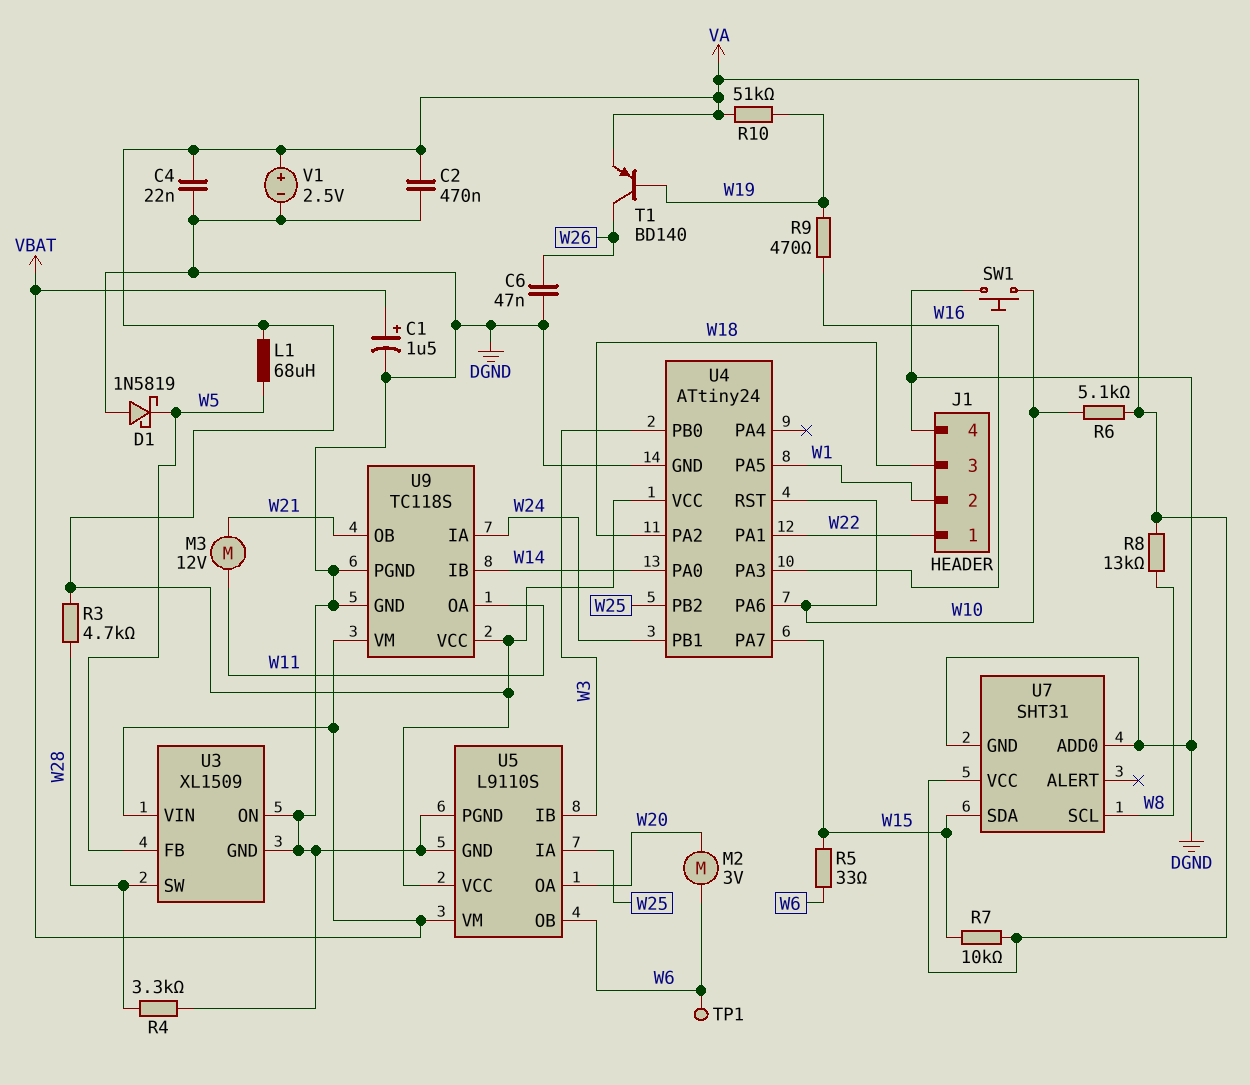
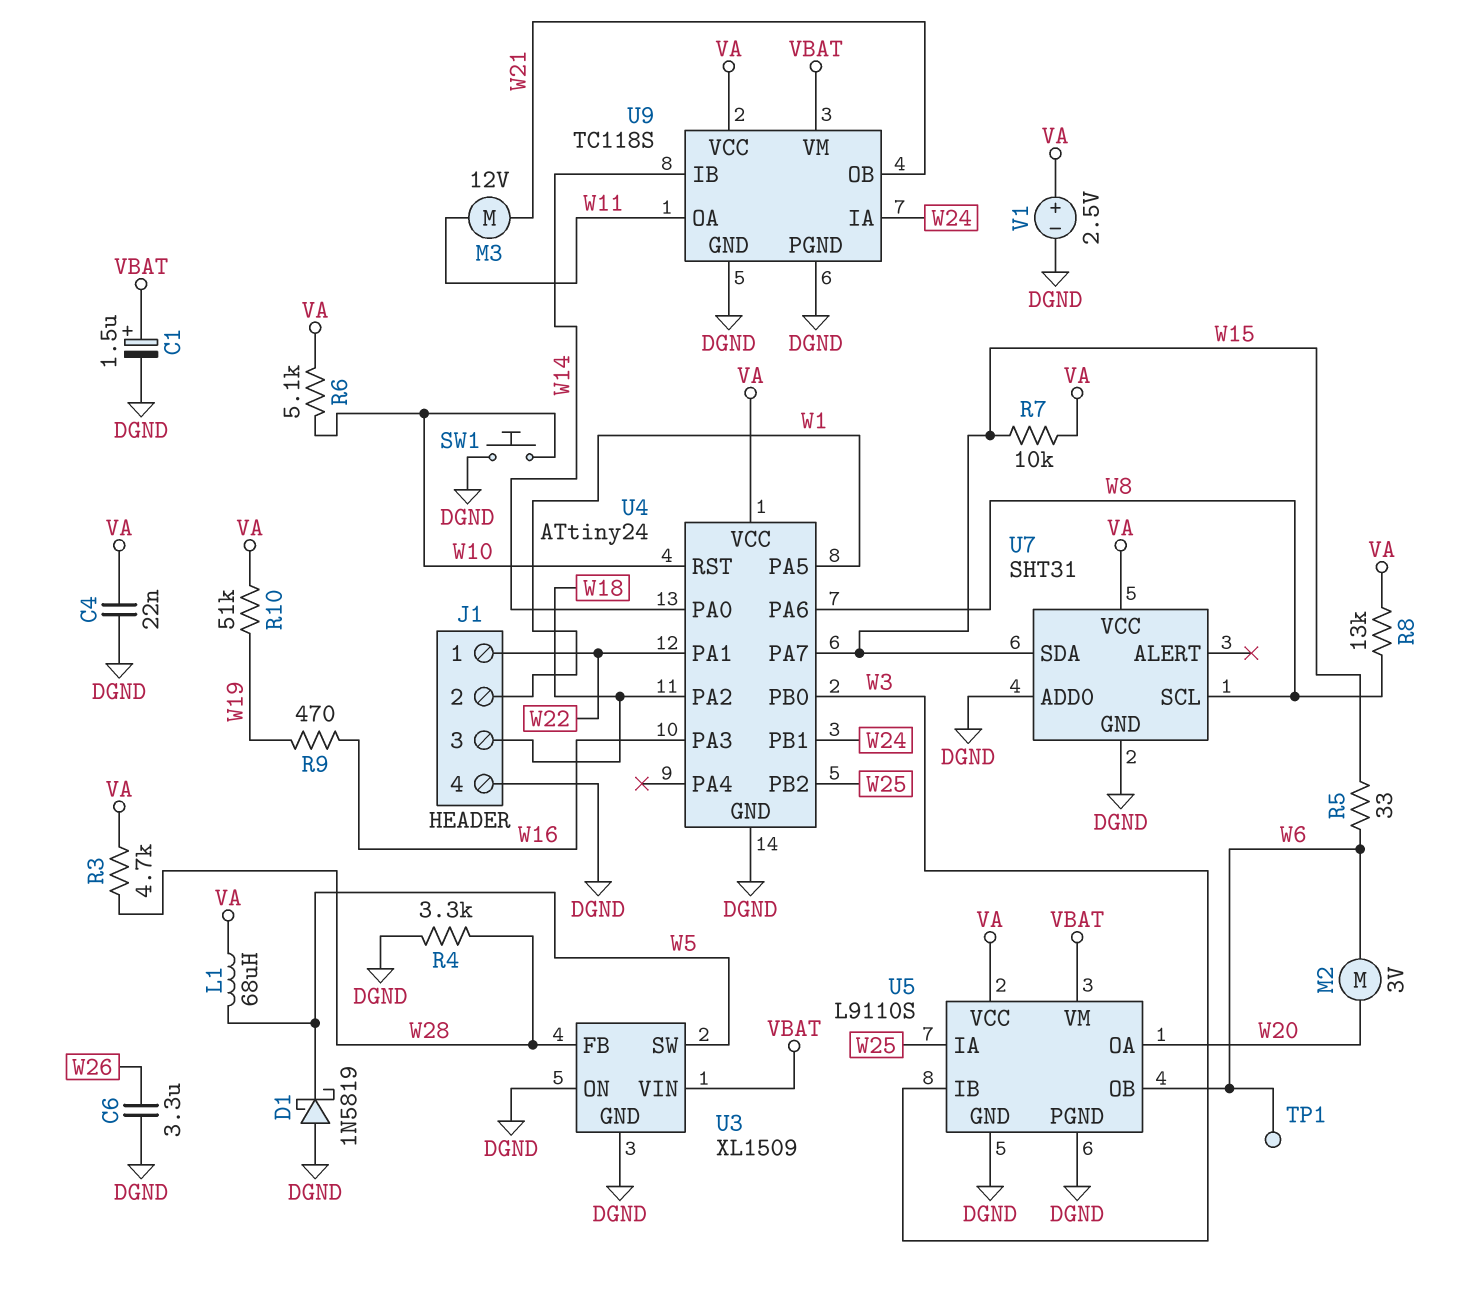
C2: 470nF (DGND, VA) -> none
C6: 47nF (DGND, W26) -> 3.3uF (DGND, W26)
T1: PNP BD140 (B W19, C W26, E VA) -> none
U3 pin FB: W5 -> W28
U3 pin SW: W28 -> W5
U4 pin PA6: W10 -> W8

